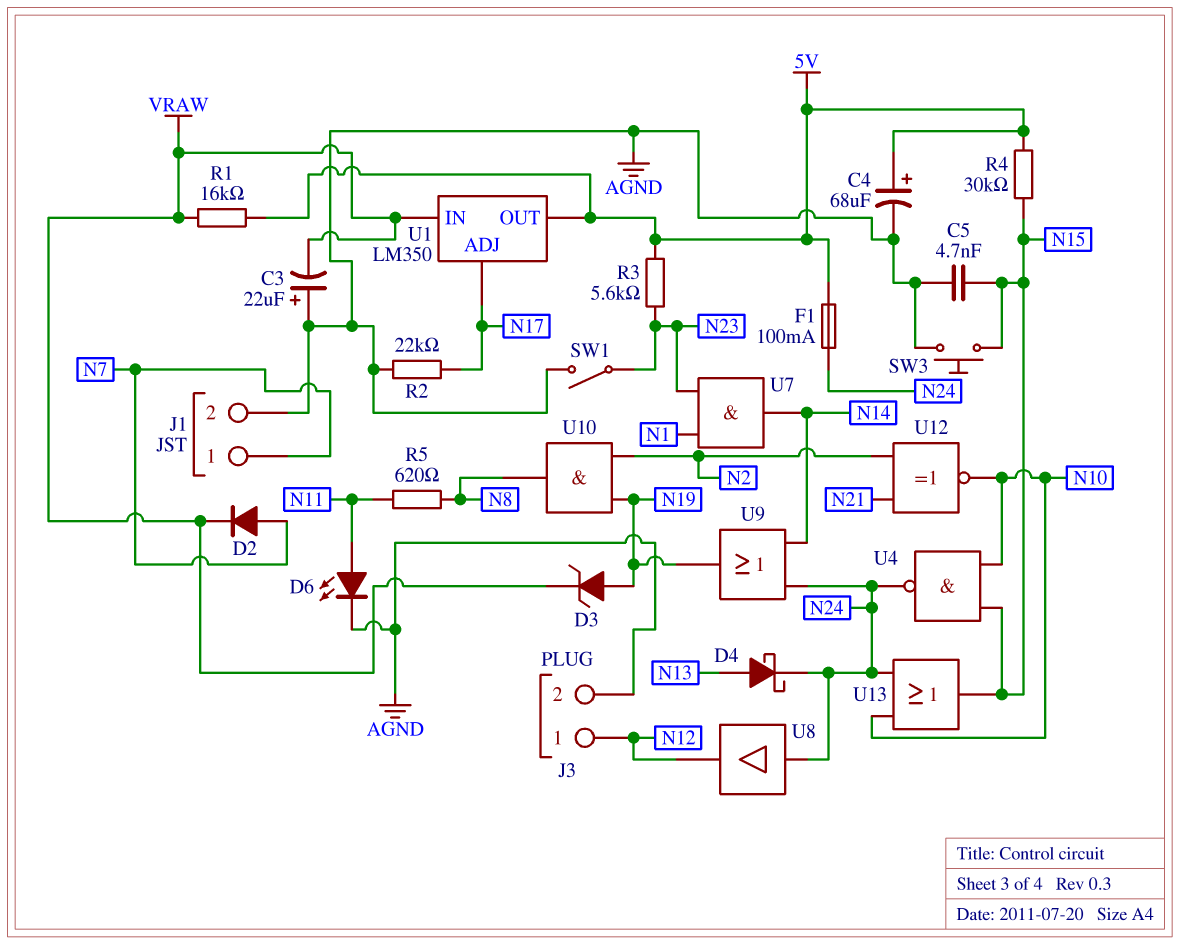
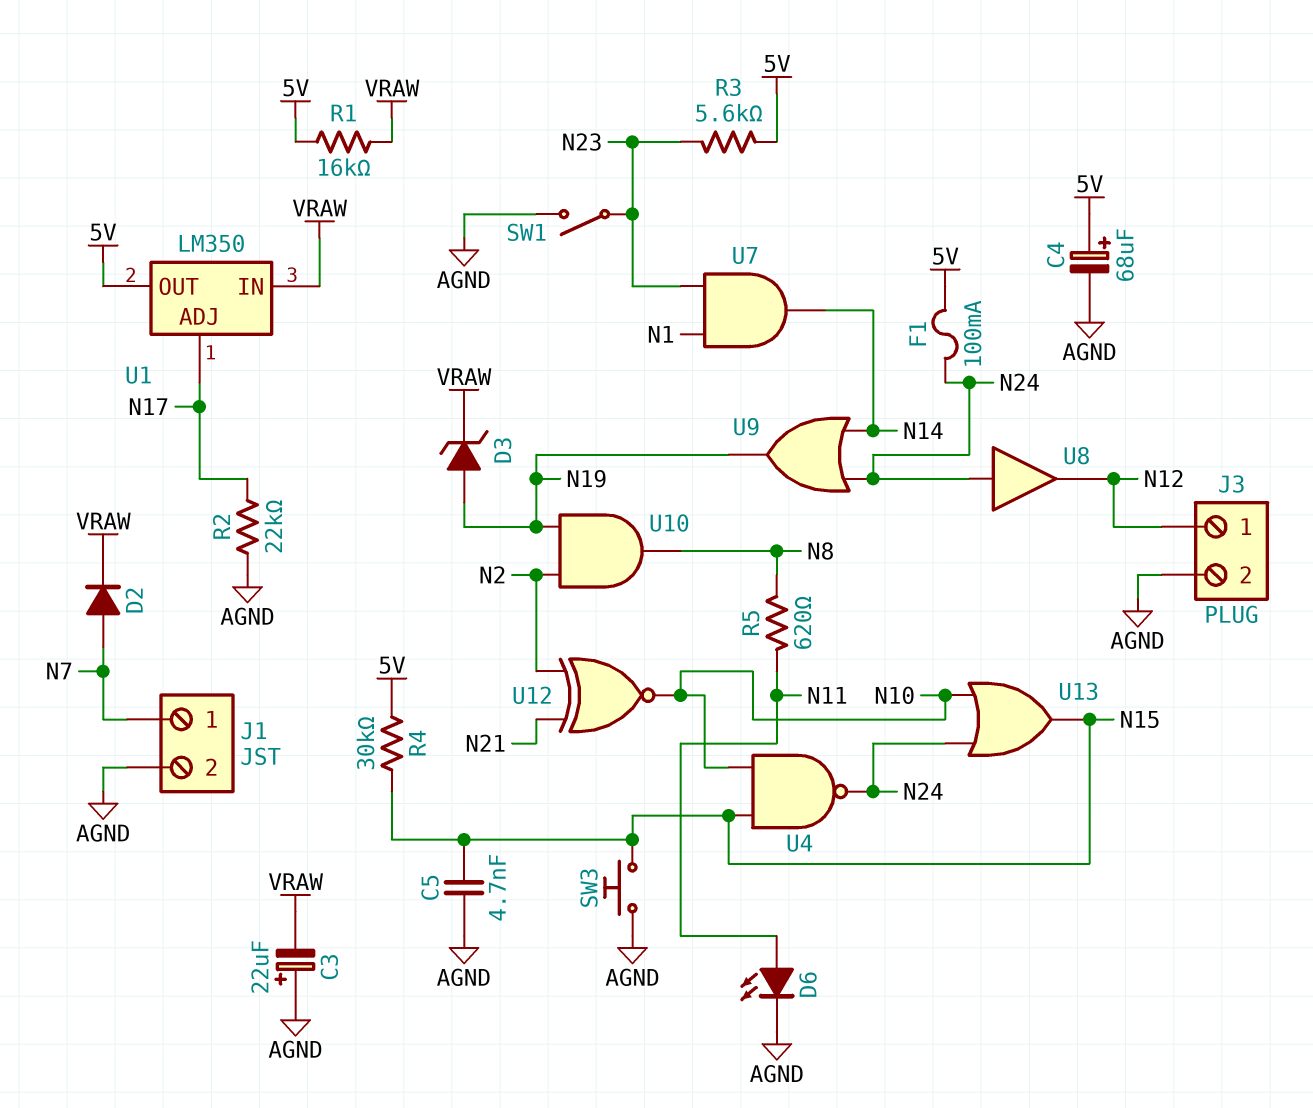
D4: schottky (A N13, K N24) -> none

